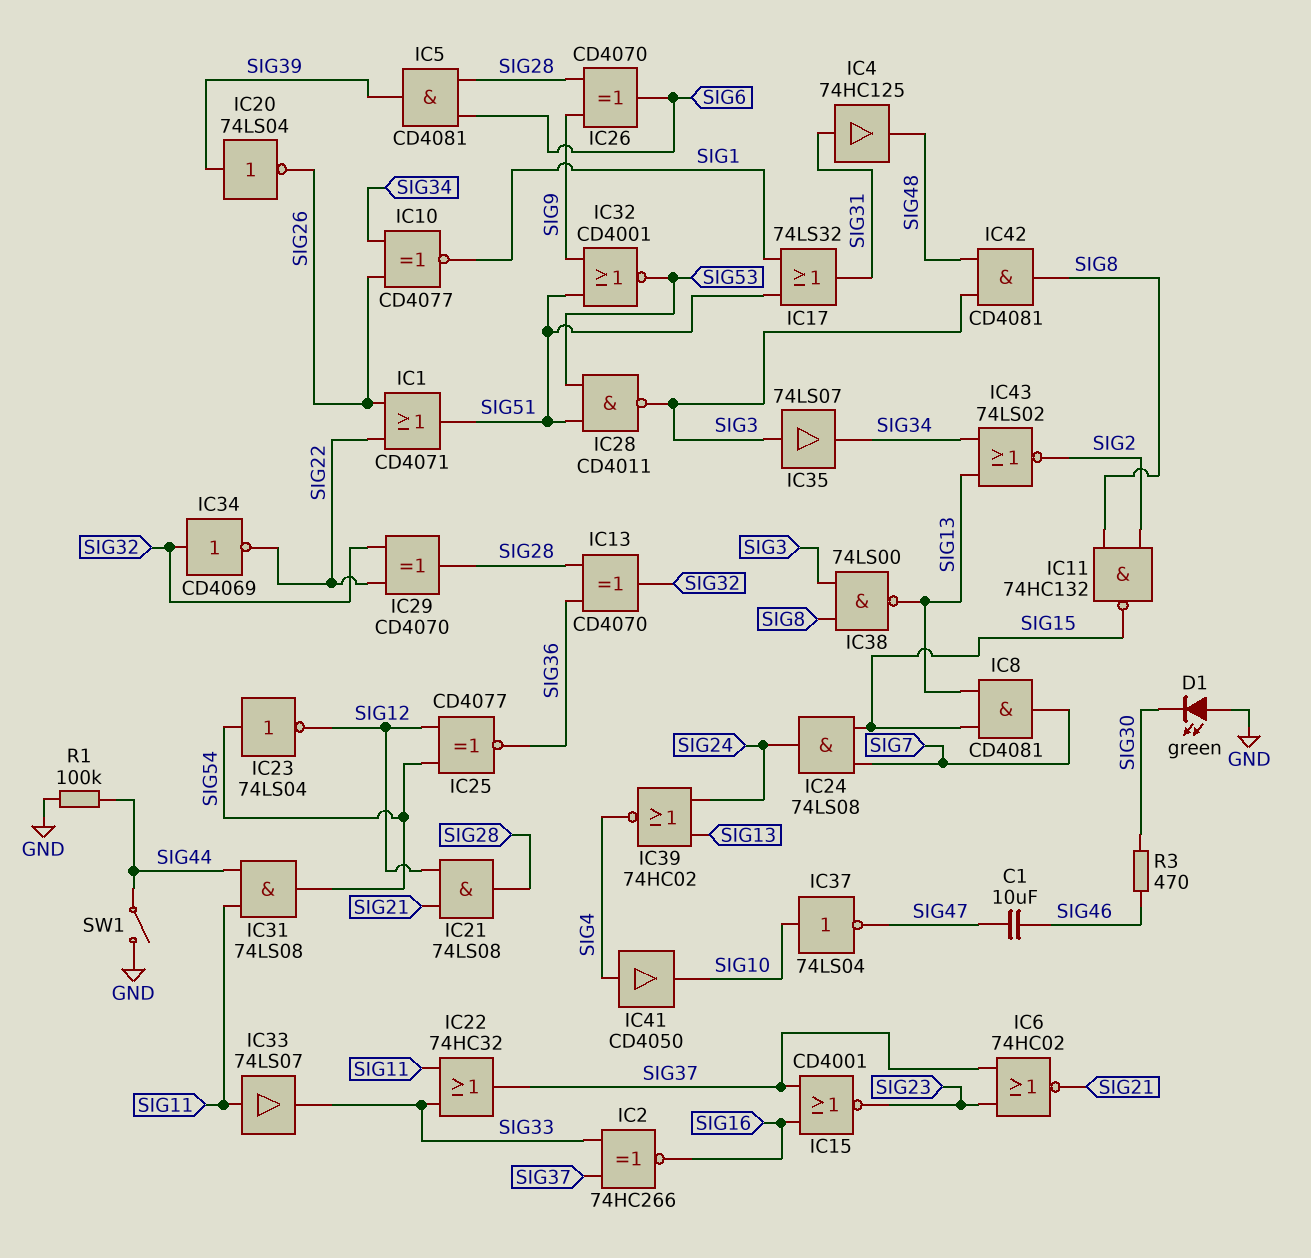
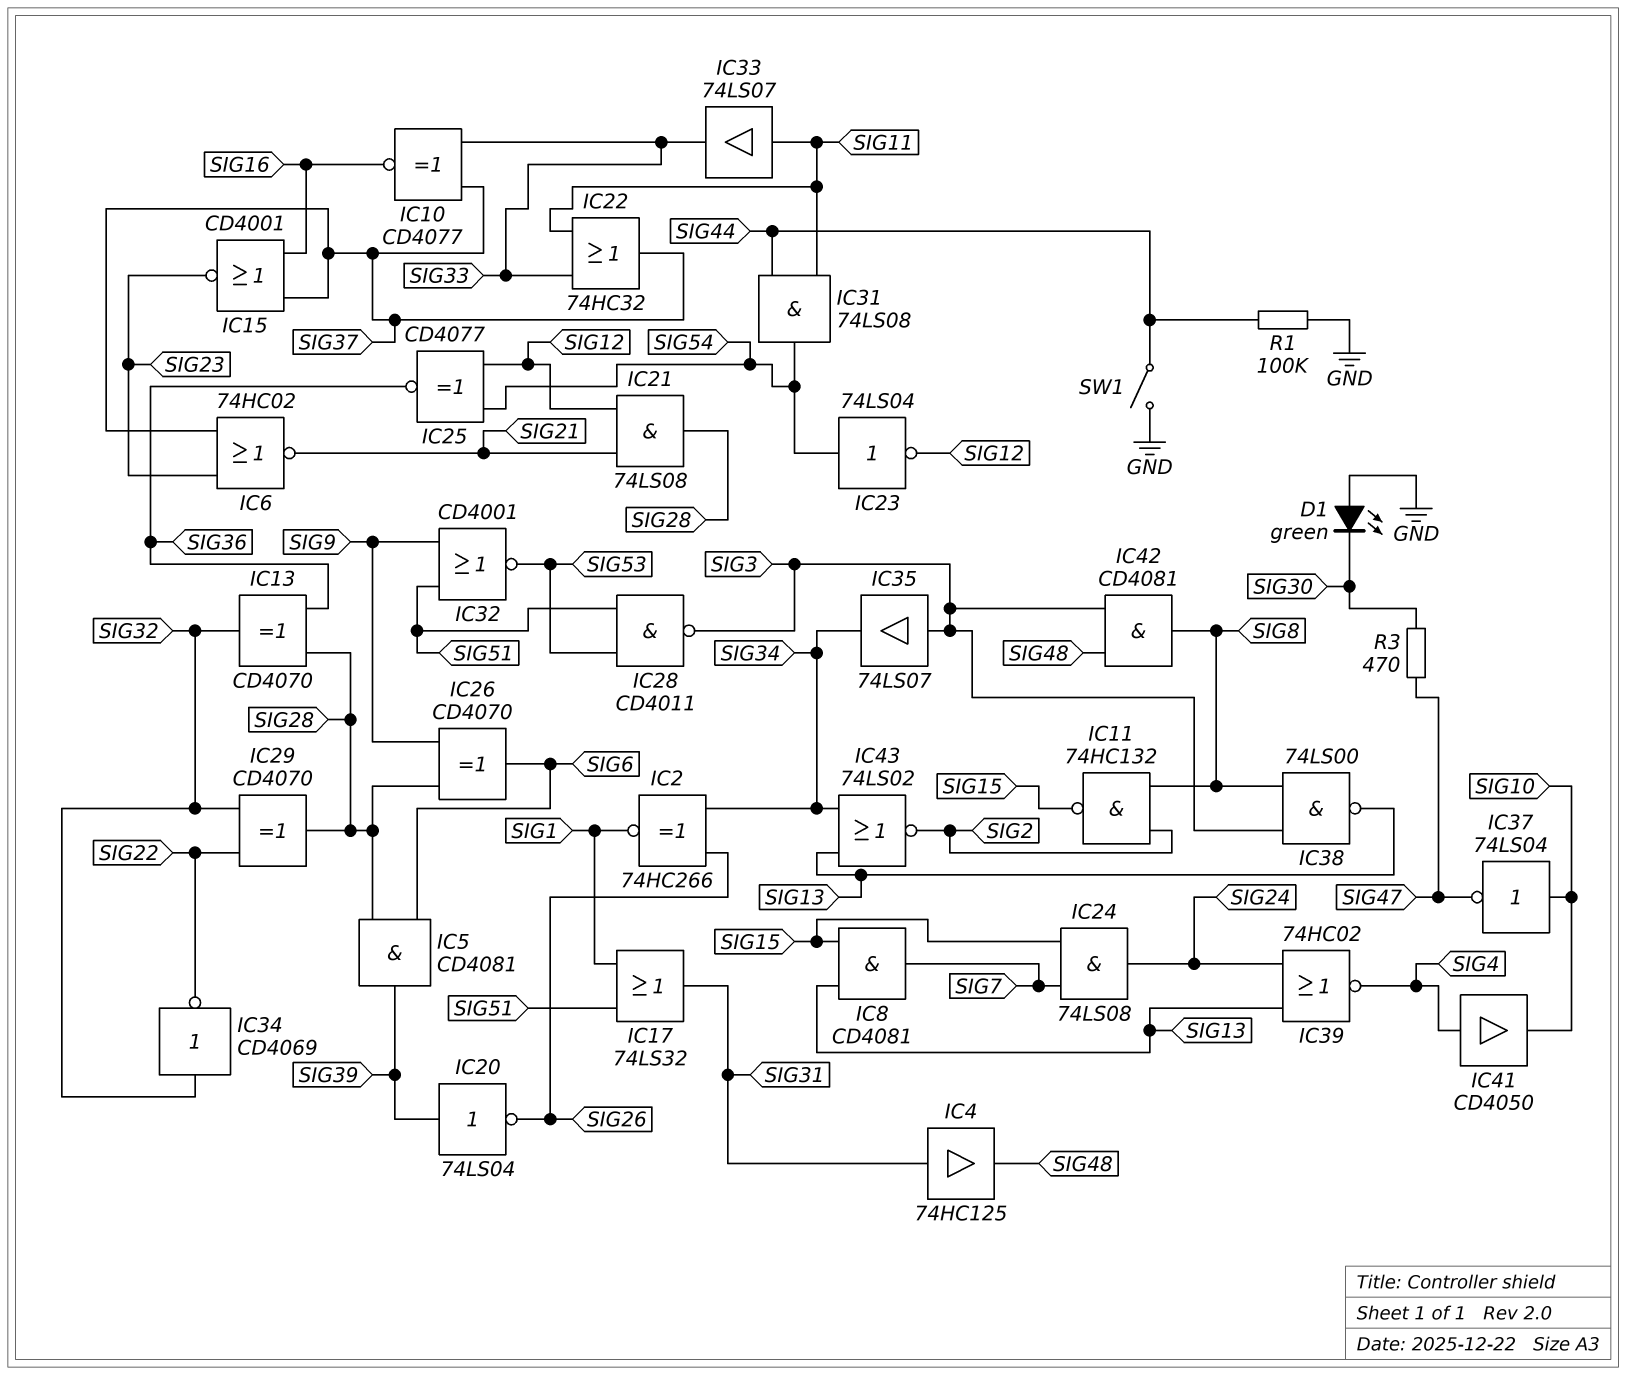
C1: 10uF (SIG46, SIG47) -> none
IC1: OR CD4071 (in SIG22, in SIG26, out SIG51) -> none
IC2: XNOR 74HC266 (in SIG33, in SIG37, out SIG16) -> XNOR 74HC266 (in SIG26, in SIG34, out SIG1)
IC10: XNOR CD4077 (in SIG26, in SIG34, out SIG1) -> XNOR CD4077 (in SIG33, in SIG37, out SIG16)
R3: 470 (SIG30, SIG46) -> 470 (SIG30, SIG47)

